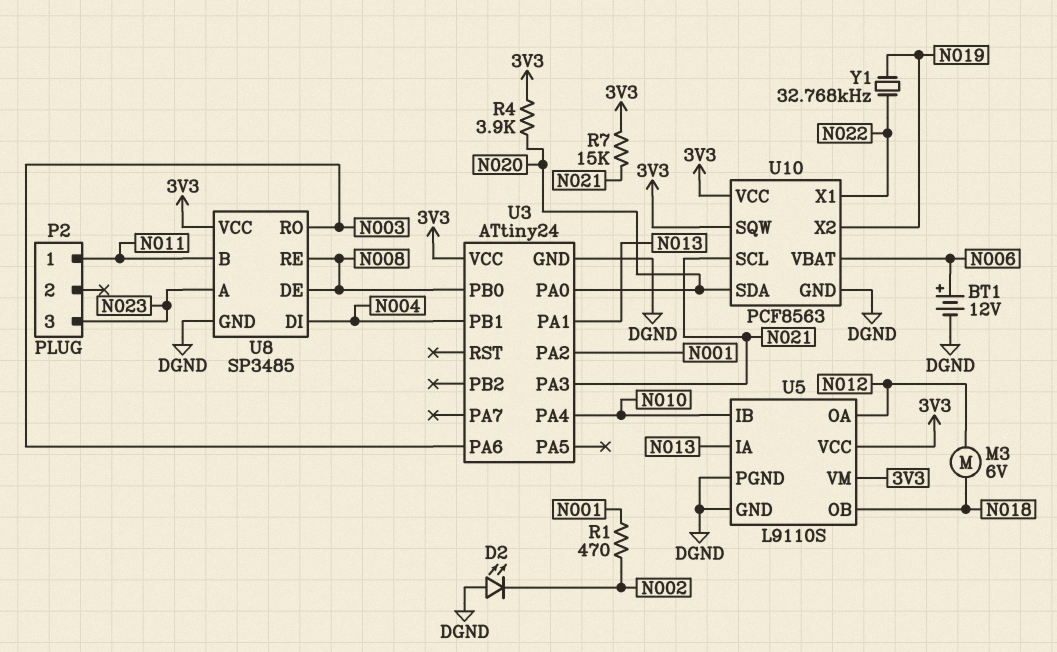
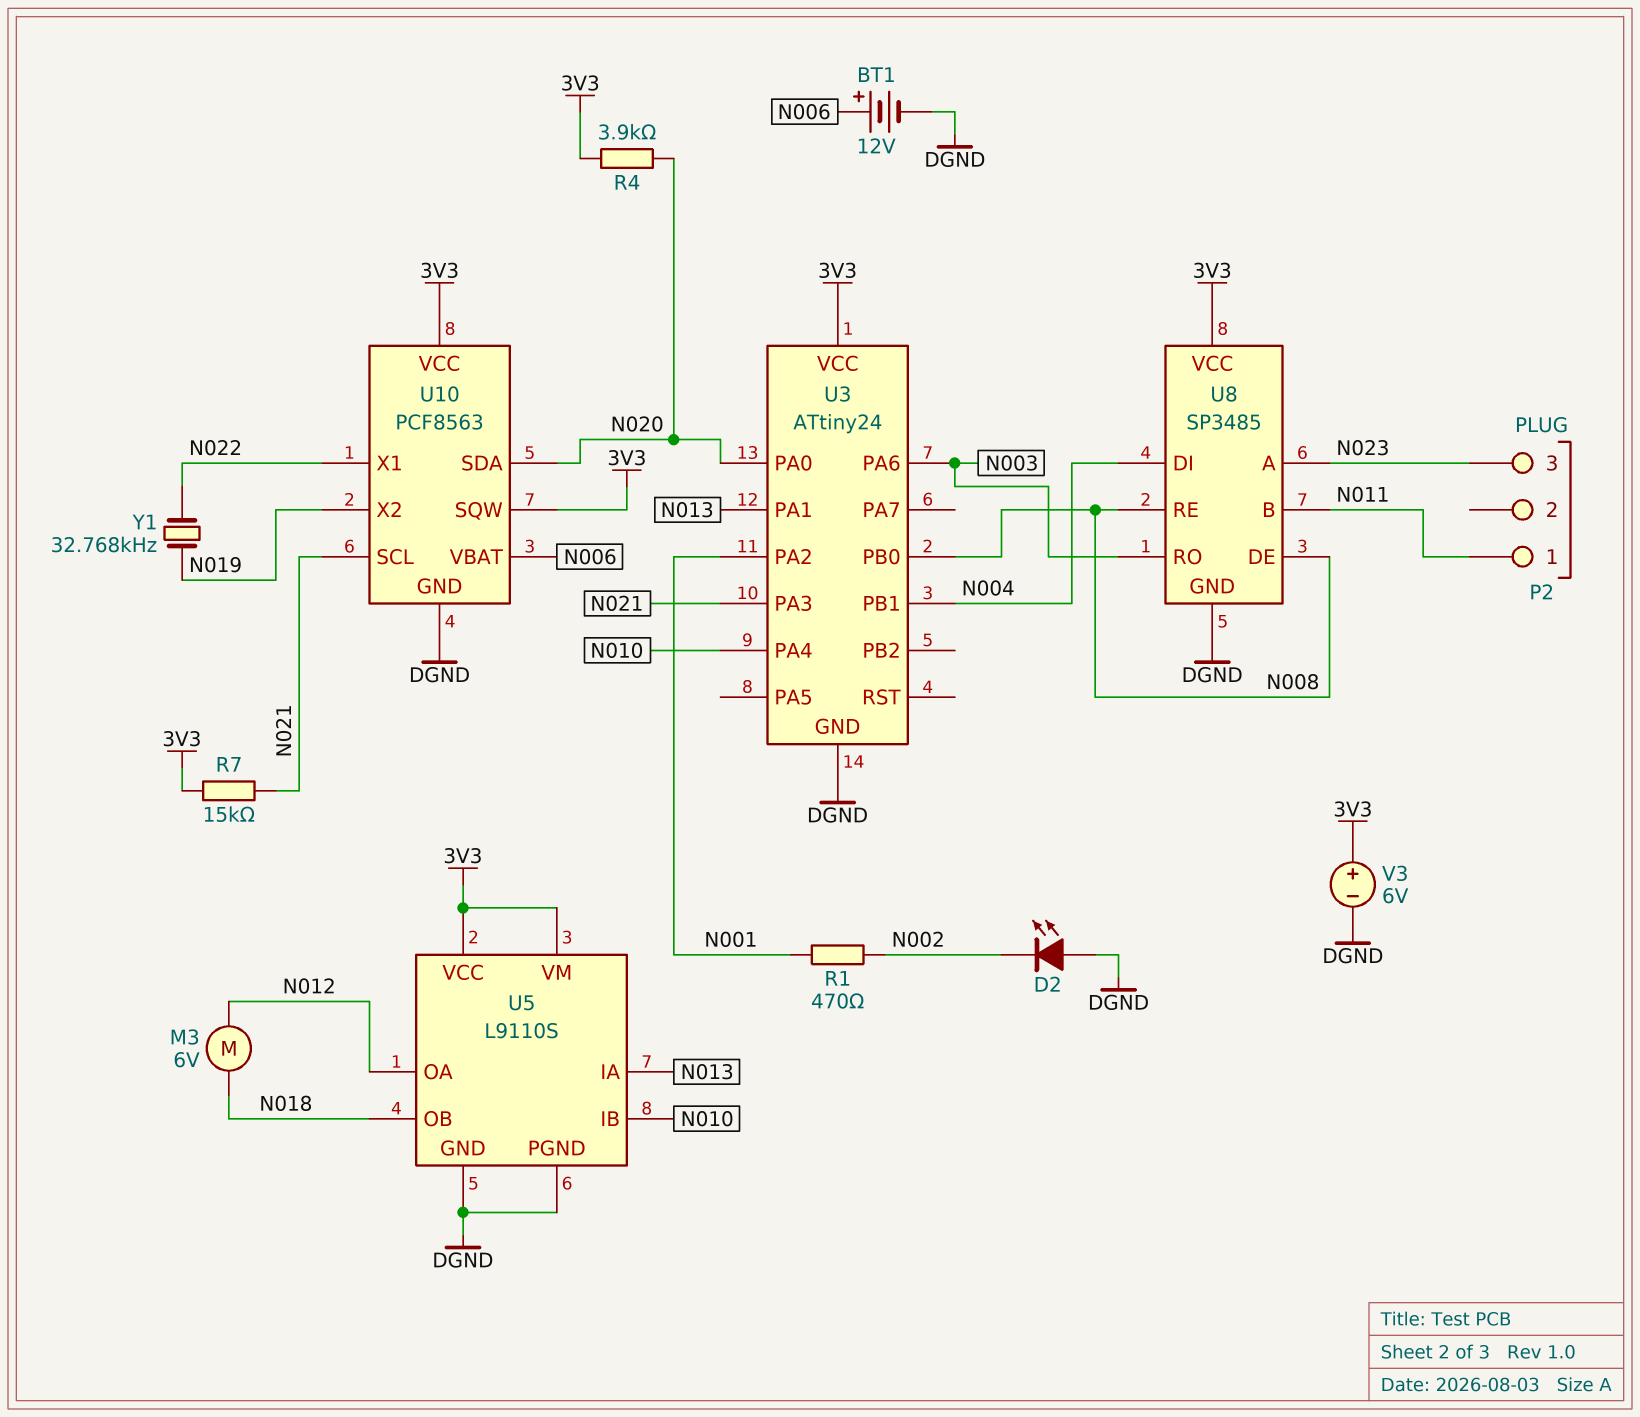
V3: none -> 6V (plus 3V3, minus DGND)

